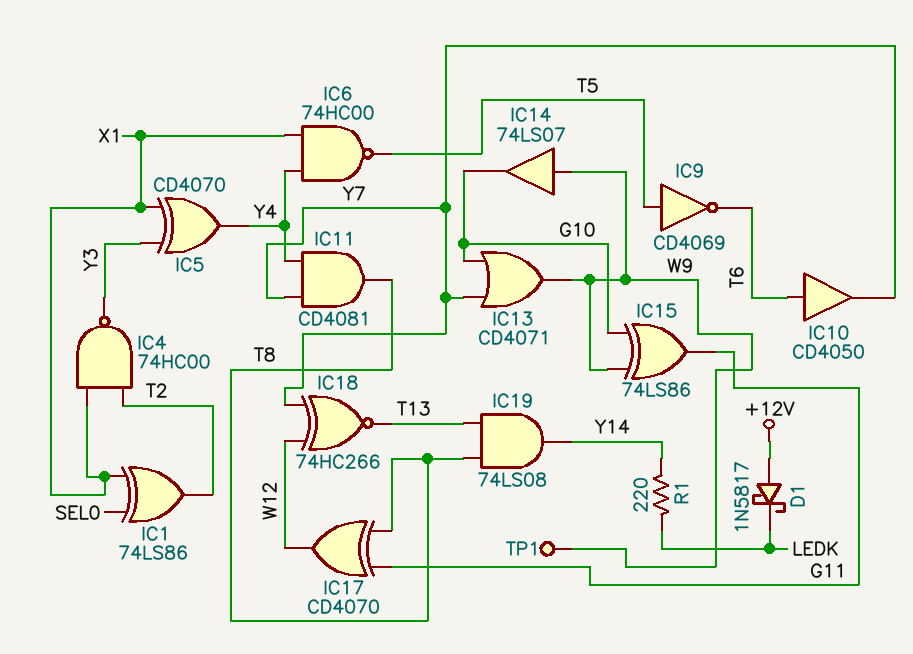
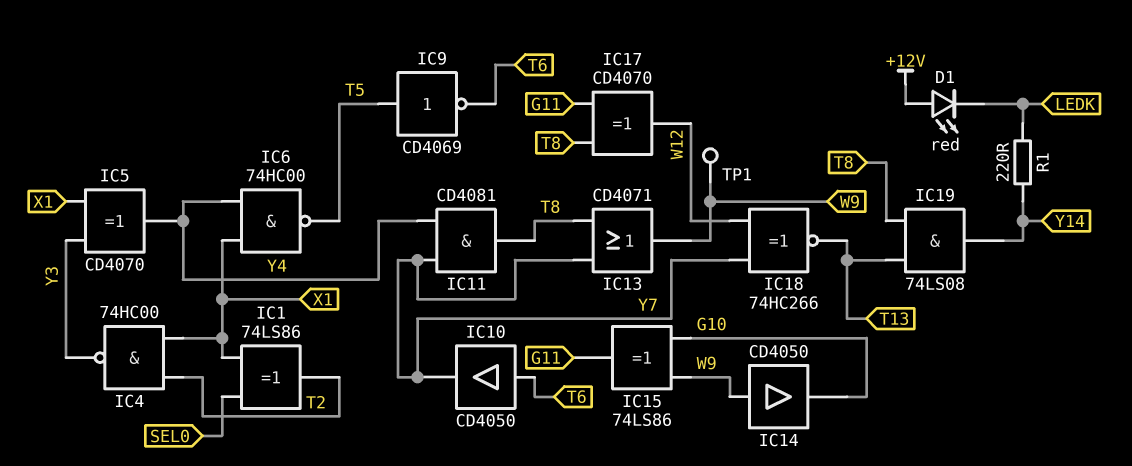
D1: schottky 1N5817 (A +12V, K LEDK) -> LED red (A +12V, K LEDK)
IC13: OR CD4071 (in G10, in Y7, out W9) -> OR CD4071 (in T8, in Y7, out W9)
IC14: buffer 74LS07 (in W9, out G10) -> buffer CD4050 (in W9, out G10)

